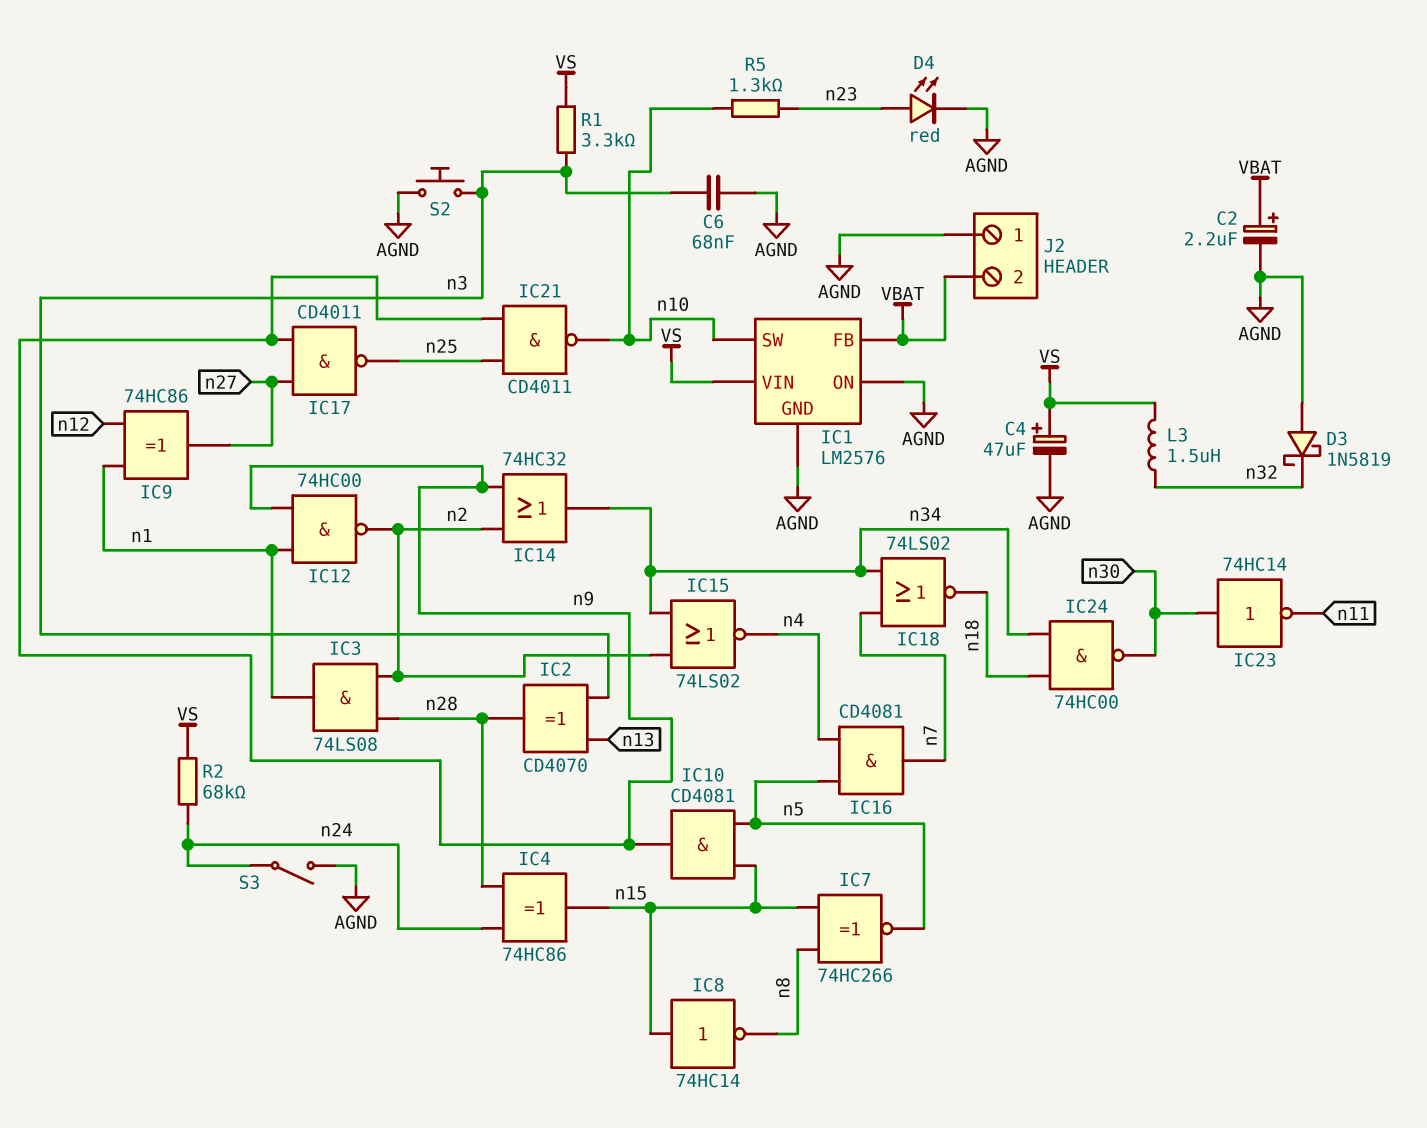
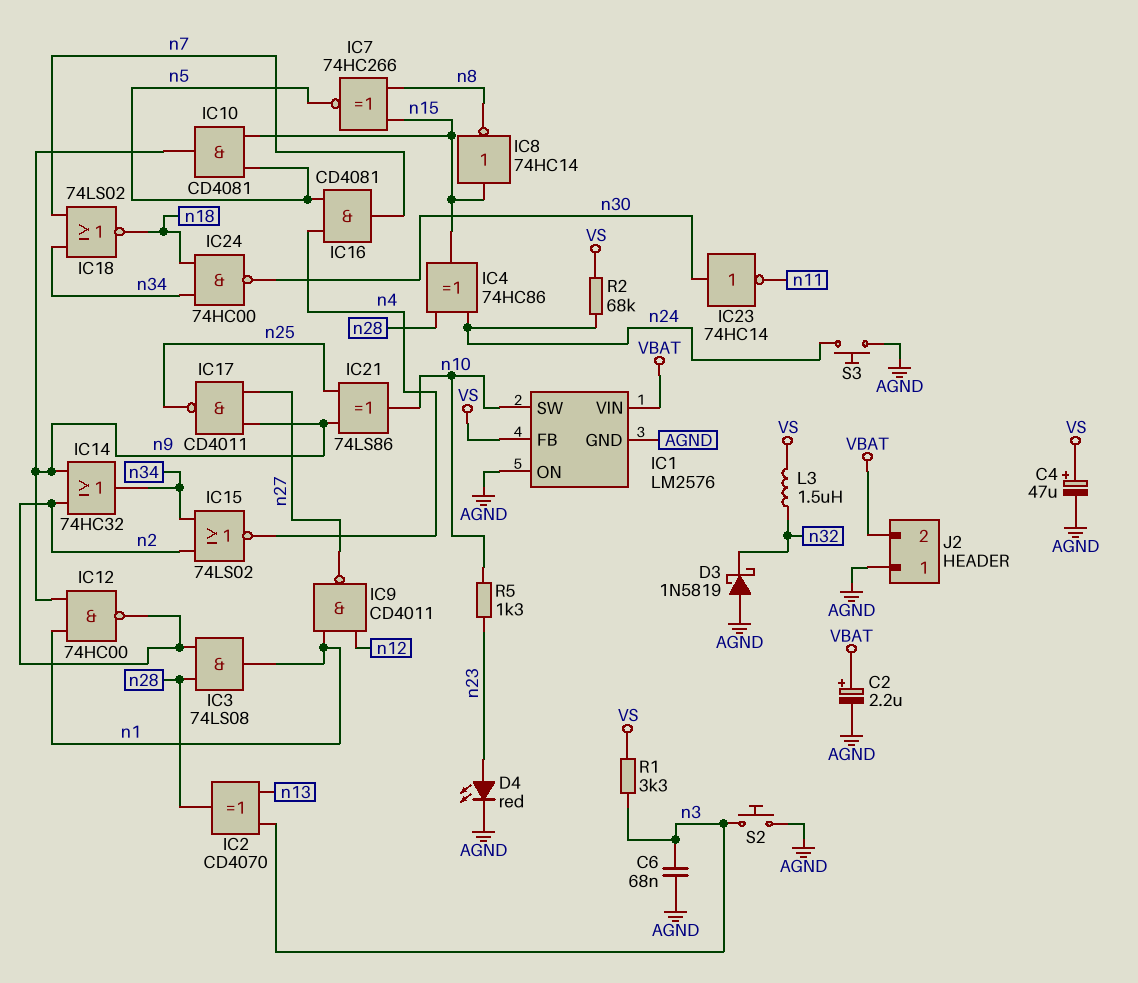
IC1 pin FB: VBAT -> VS
IC1 pin VIN: VS -> VBAT
IC9: XOR 74HC86 (in n1, in n12, out n27) -> NAND CD4011 (in n1, in n12, out n27)
IC21: NAND CD4011 (in n9, in n25, out n10) -> XOR 74LS86 (in n9, in n25, out n10)
S3: switch (AGND, n24) -> button (AGND, n24)

